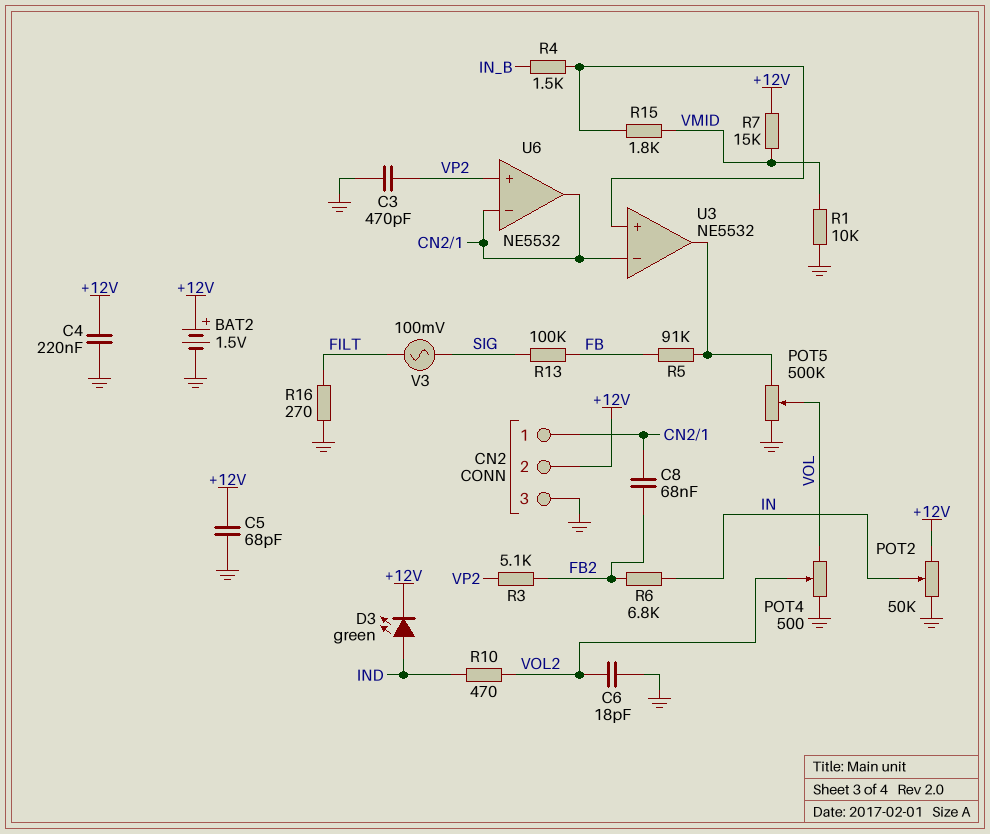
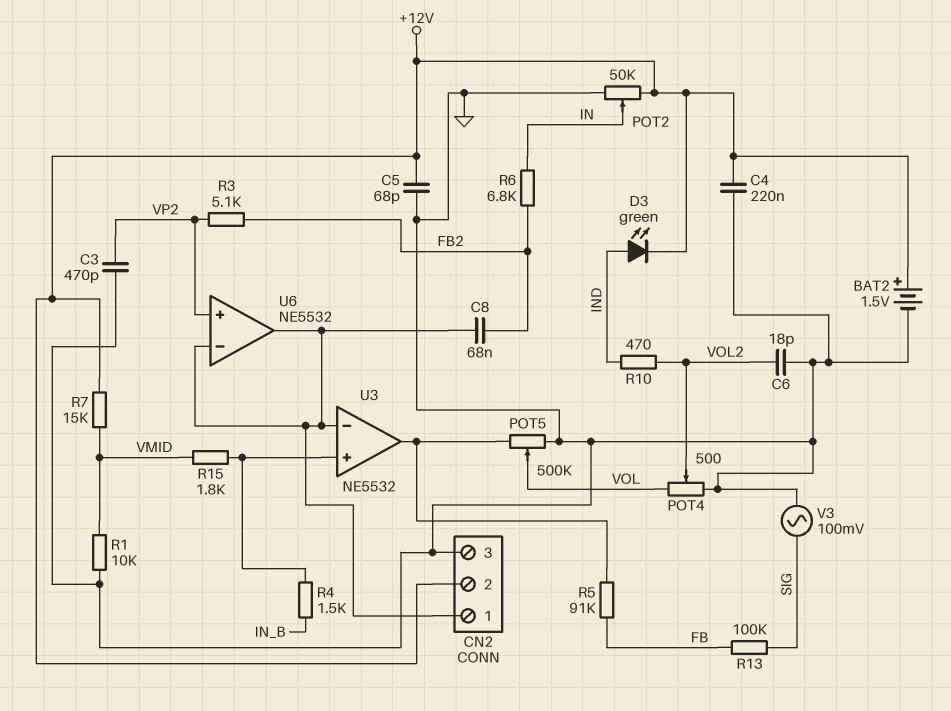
R16: 270 (FILT, GND) -> none
V3: AC 100mV (FILT, SIG) -> AC 100mV (GND, SIG)

